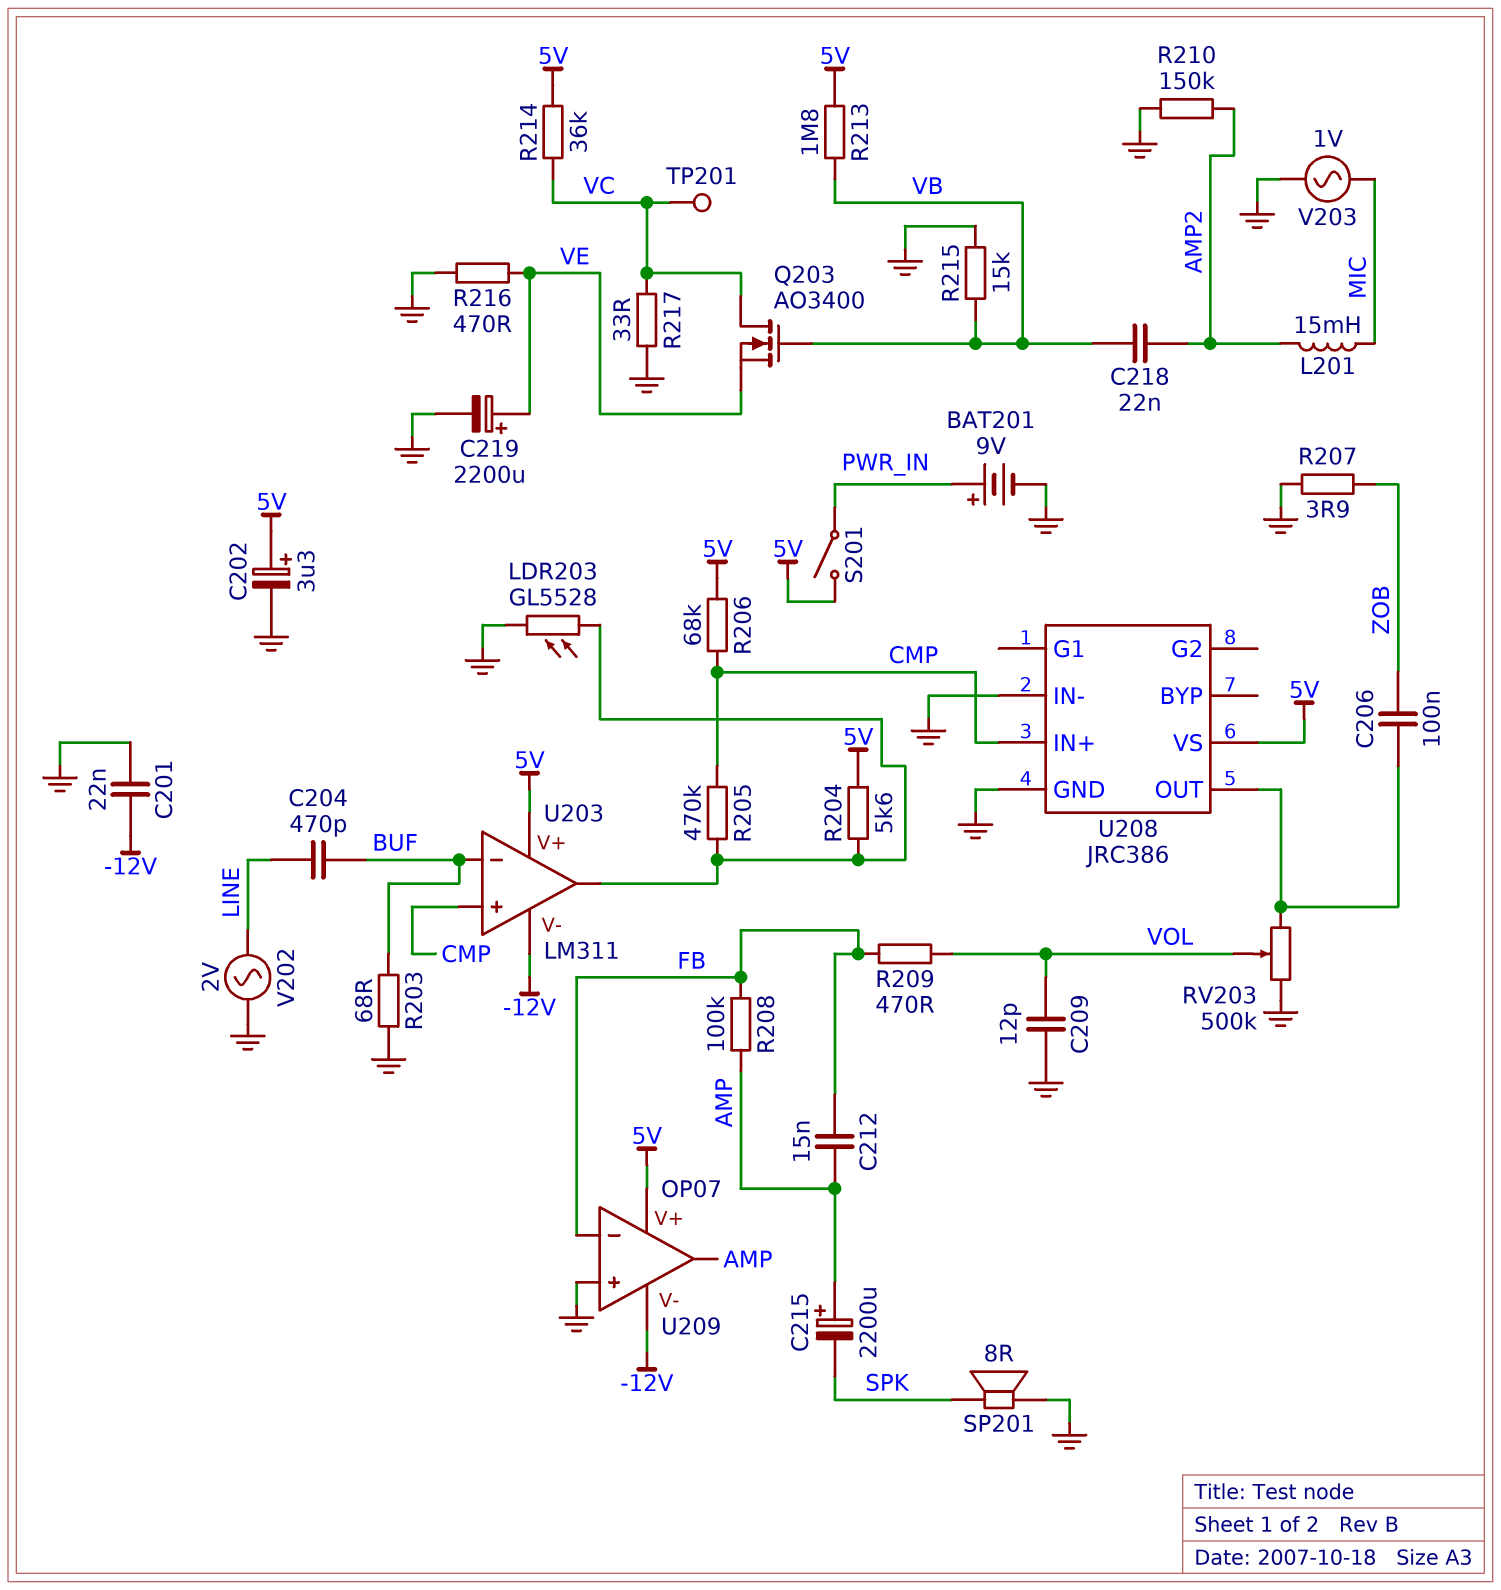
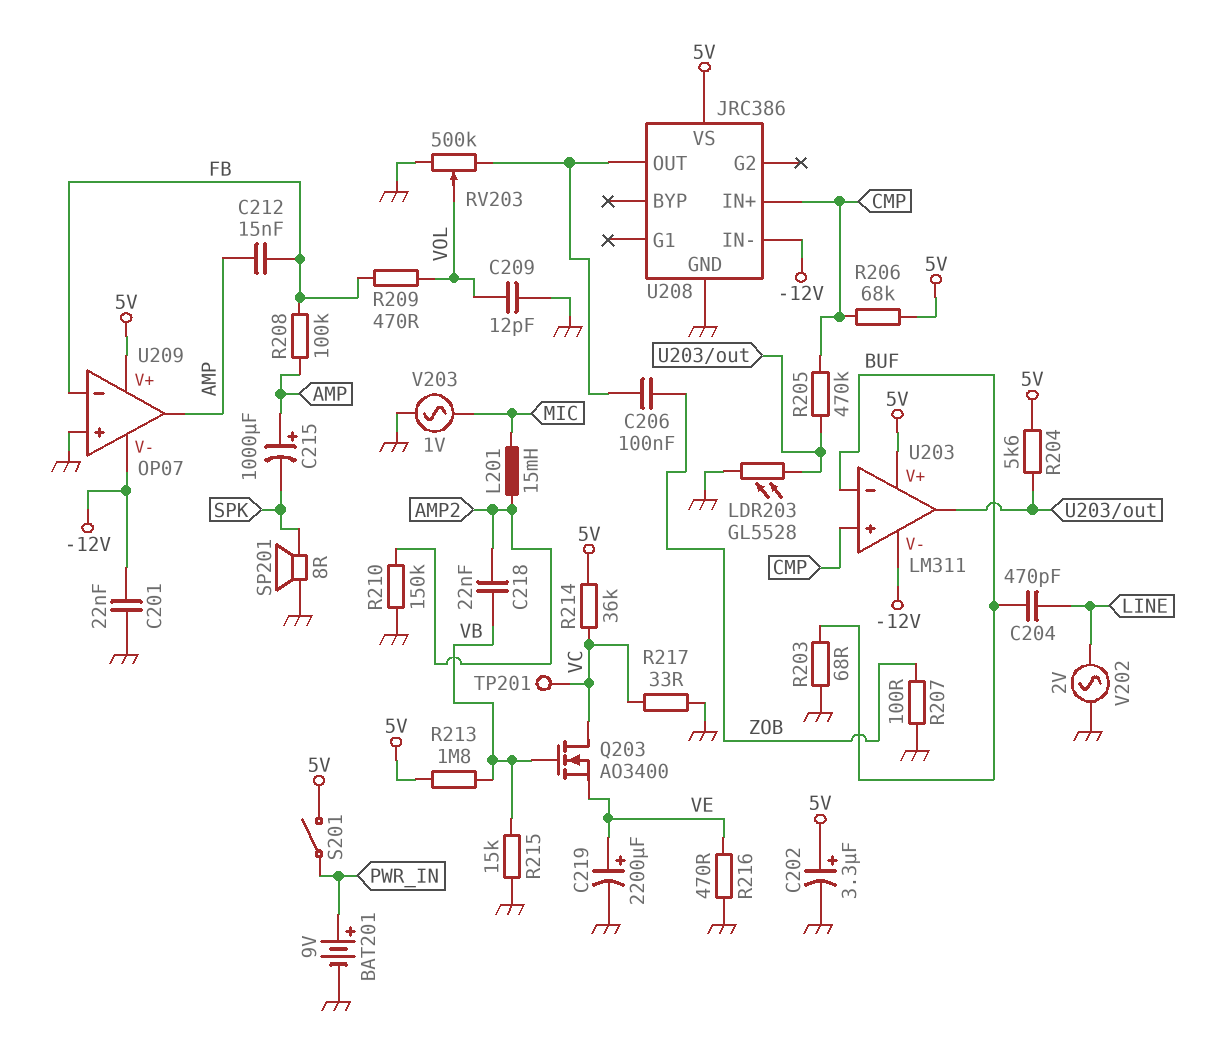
C215: 2200uF (plus AMP, minus SPK) -> 1000uF (plus AMP, minus SPK)
R207: 3.9 (GND, ZOB) -> 100 (GND, ZOB)
U208 pin IN-: GND -> -12V

